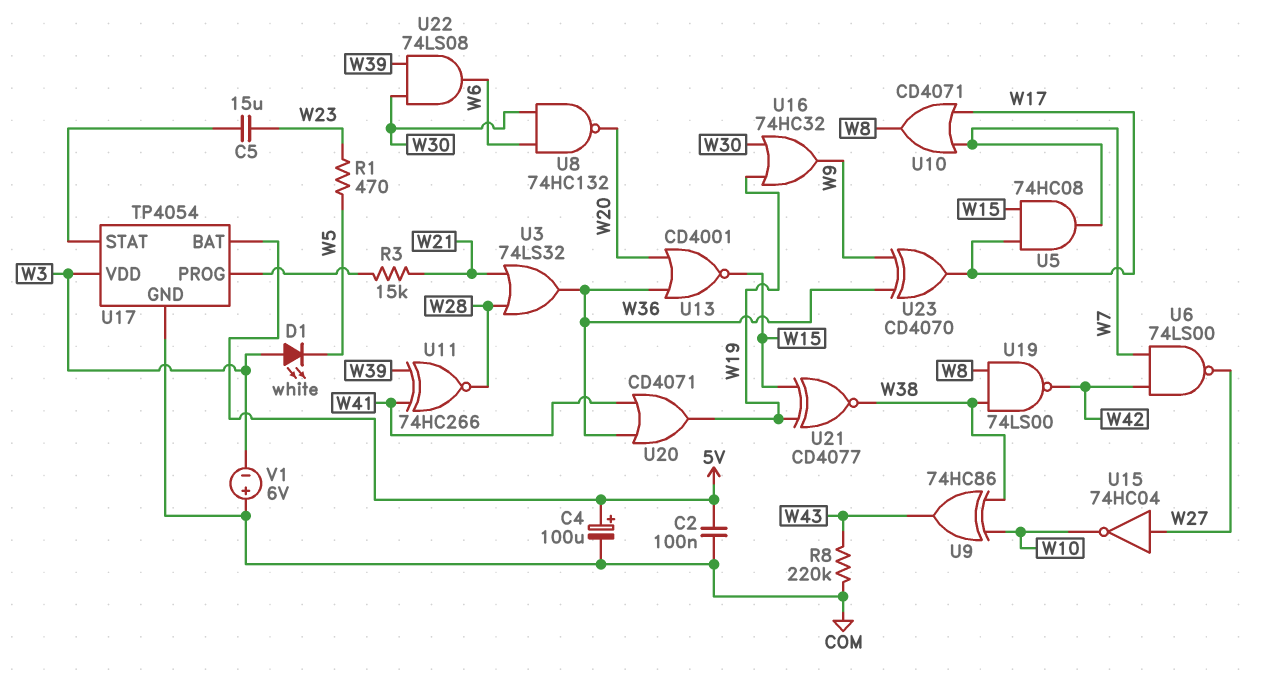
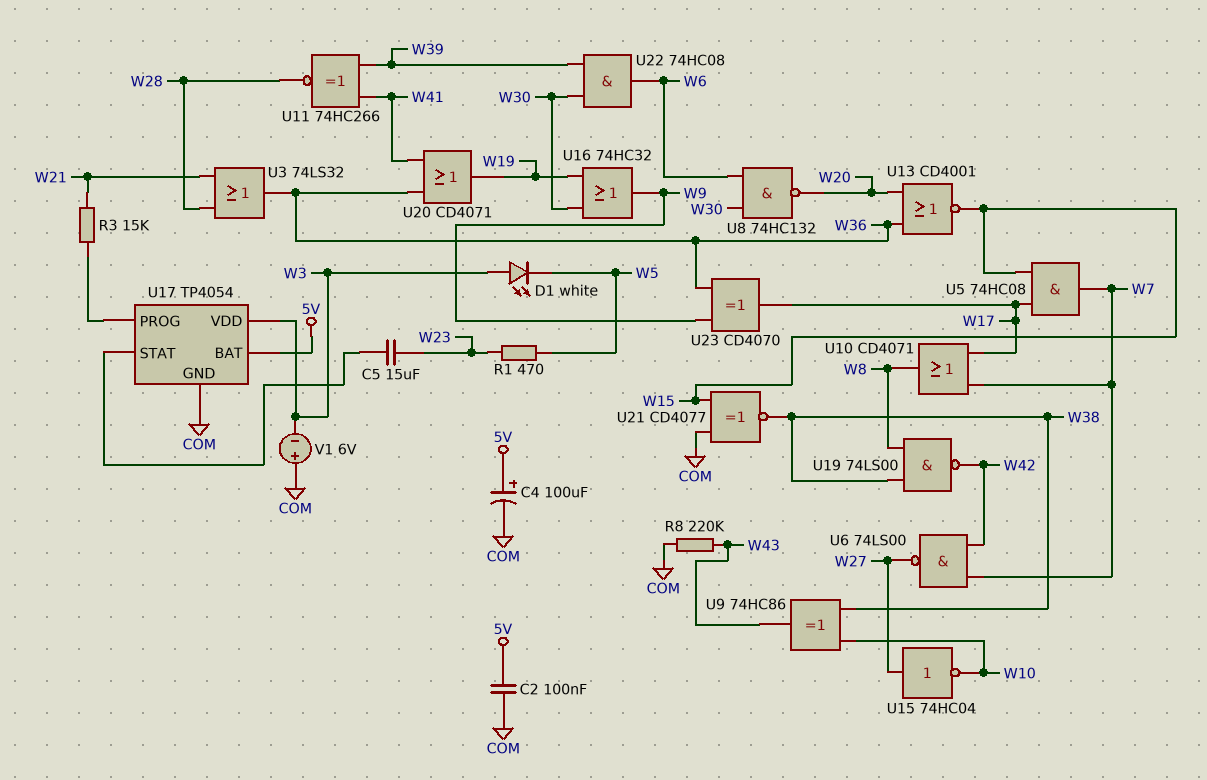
U21: XNOR CD4077 (in W15, in W19, out W38) -> XNOR CD4077 (in COM, in W15, out W38)
U22: AND 74LS08 (in W30, in W39, out W6) -> AND 74HC08 (in W30, in W39, out W6)

